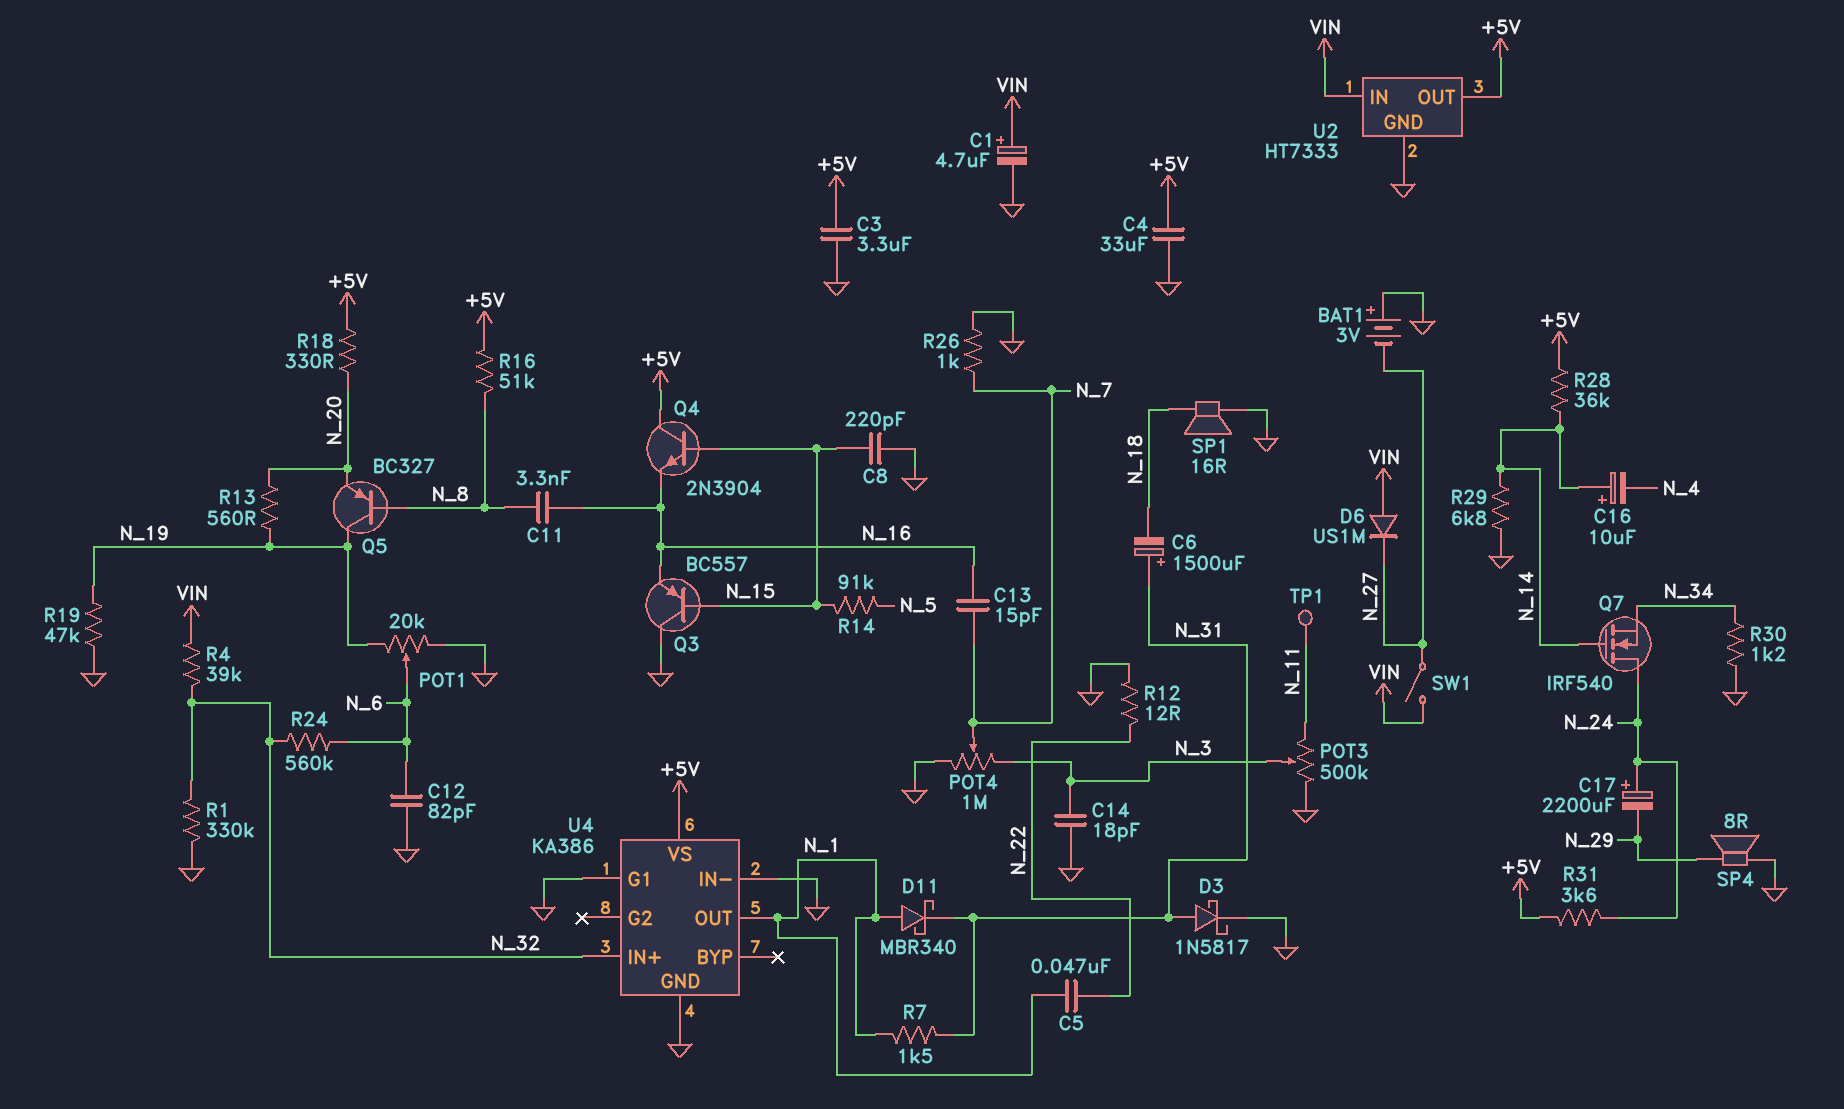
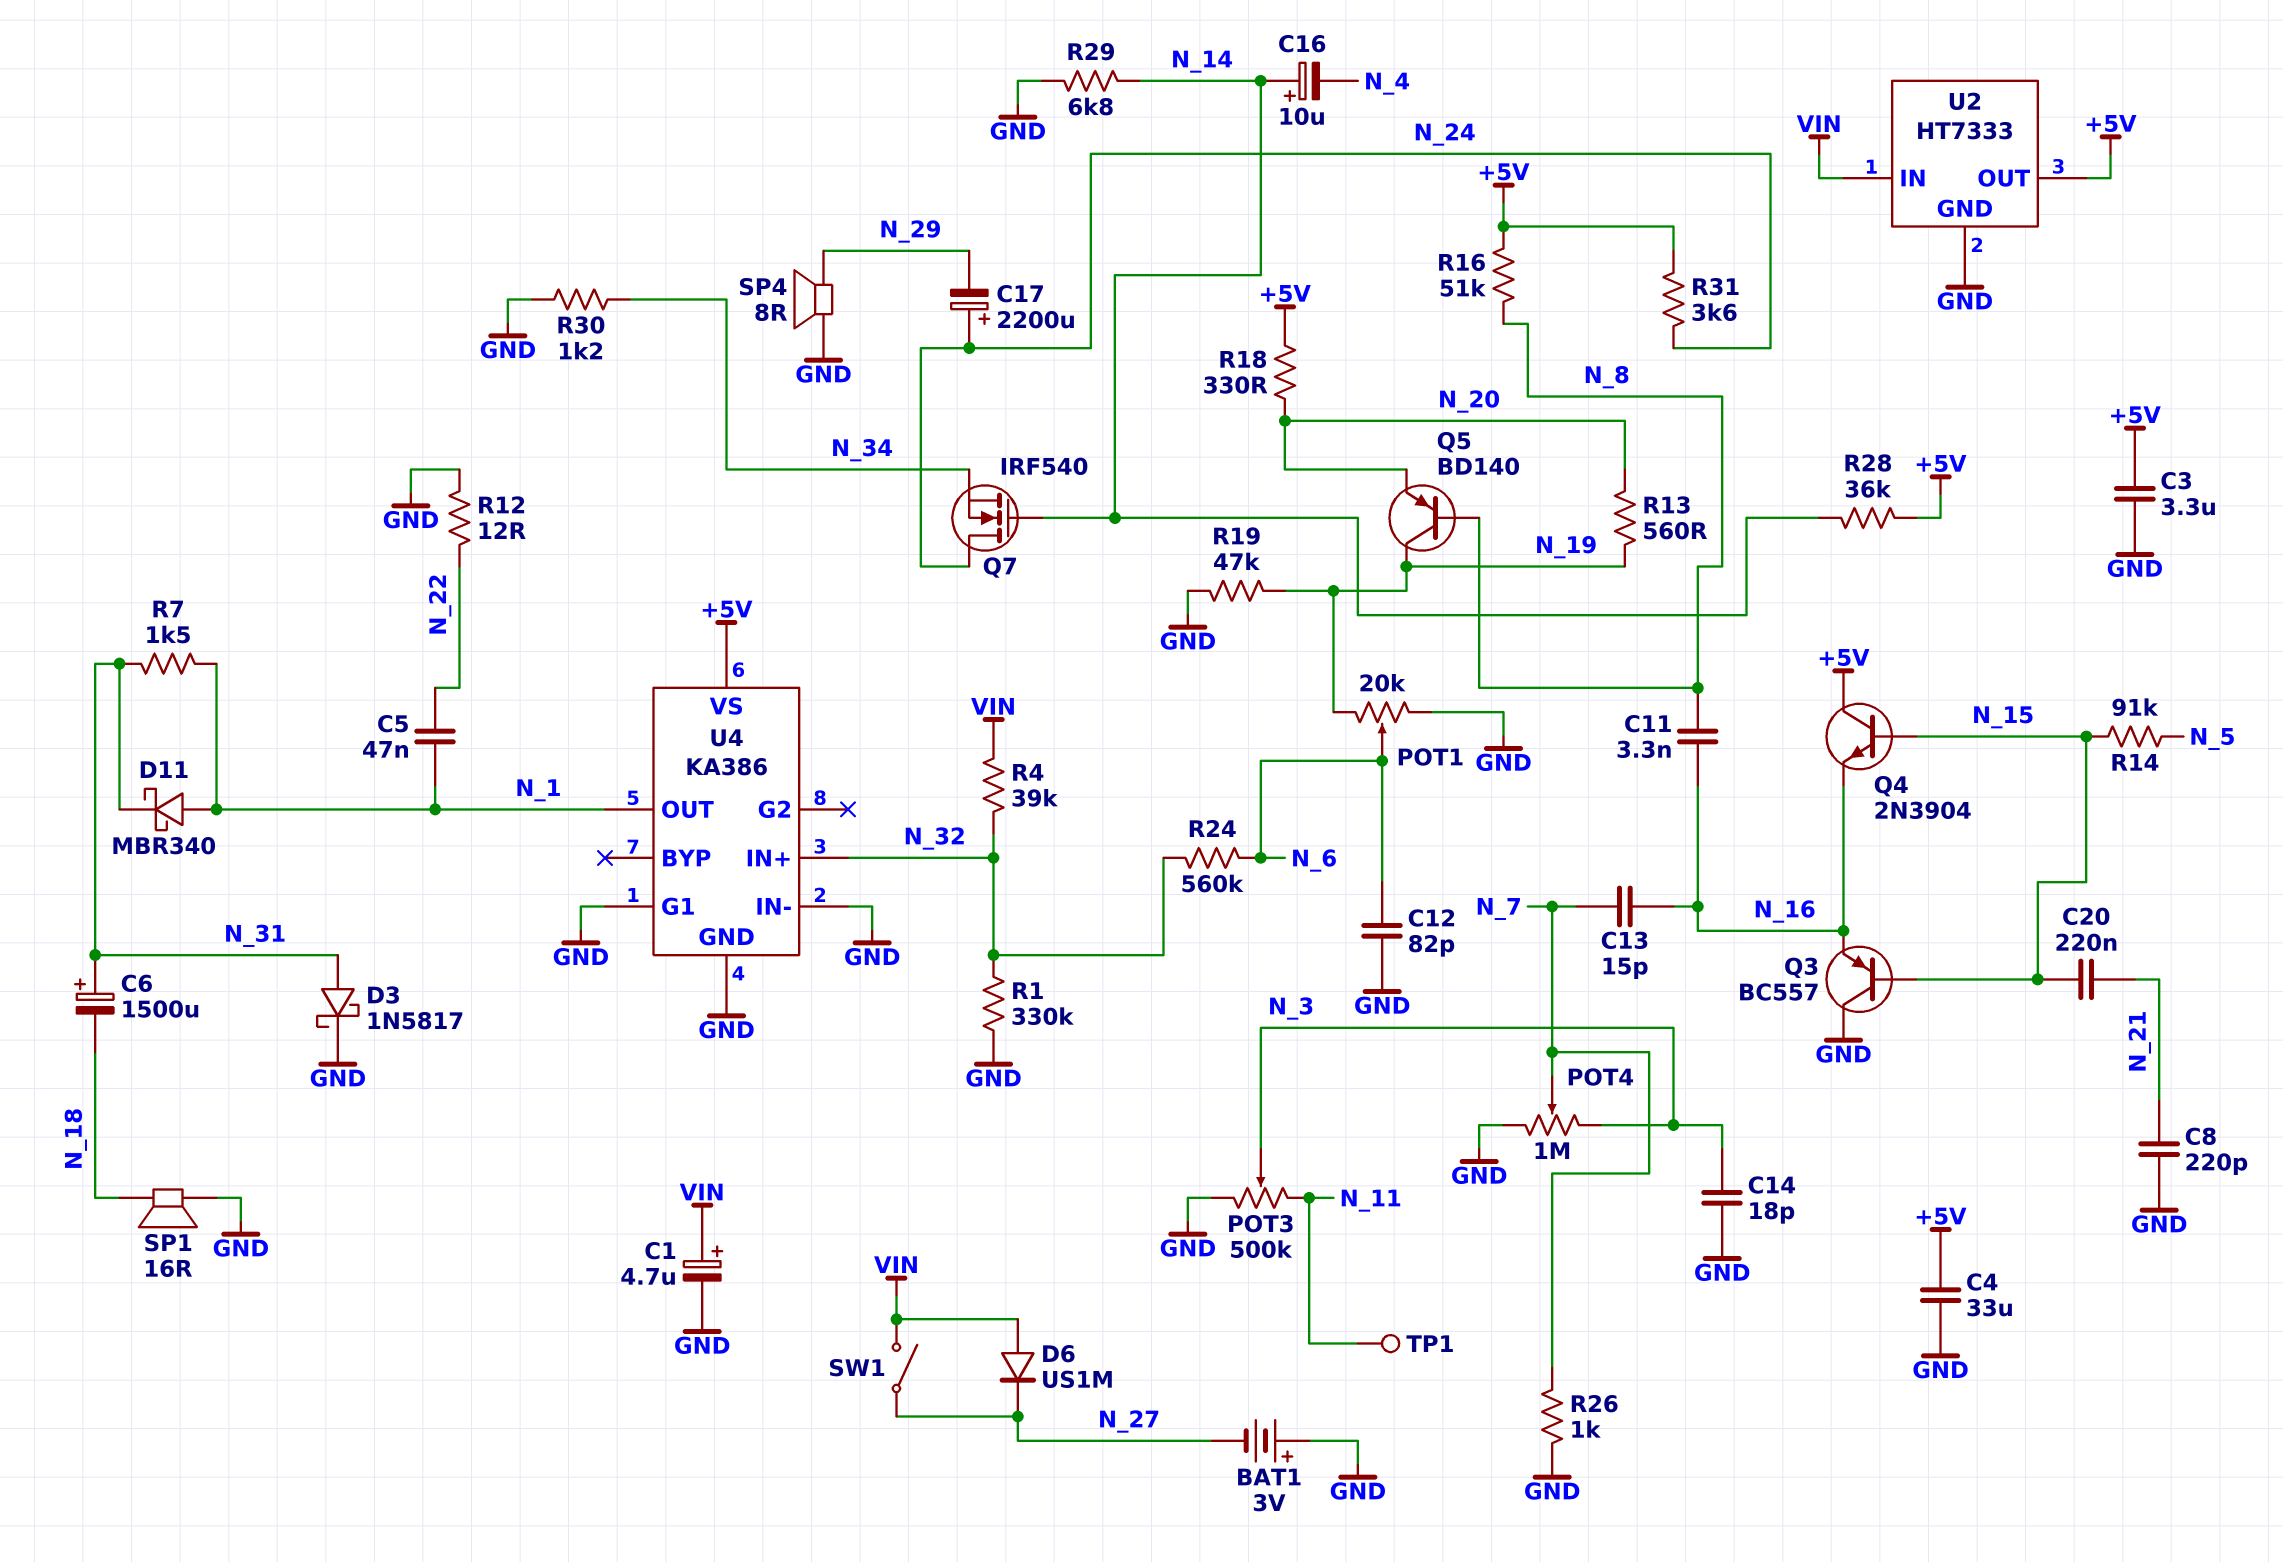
C8: 220pF (GND, N_15) -> 220pF (GND, N_21)
C20: none -> 220nF (N_15, N_21)
Q5: PNP BC327 (B N_8, C N_19, E N_20) -> PNP BD140 (B N_8, C N_19, E N_20)

